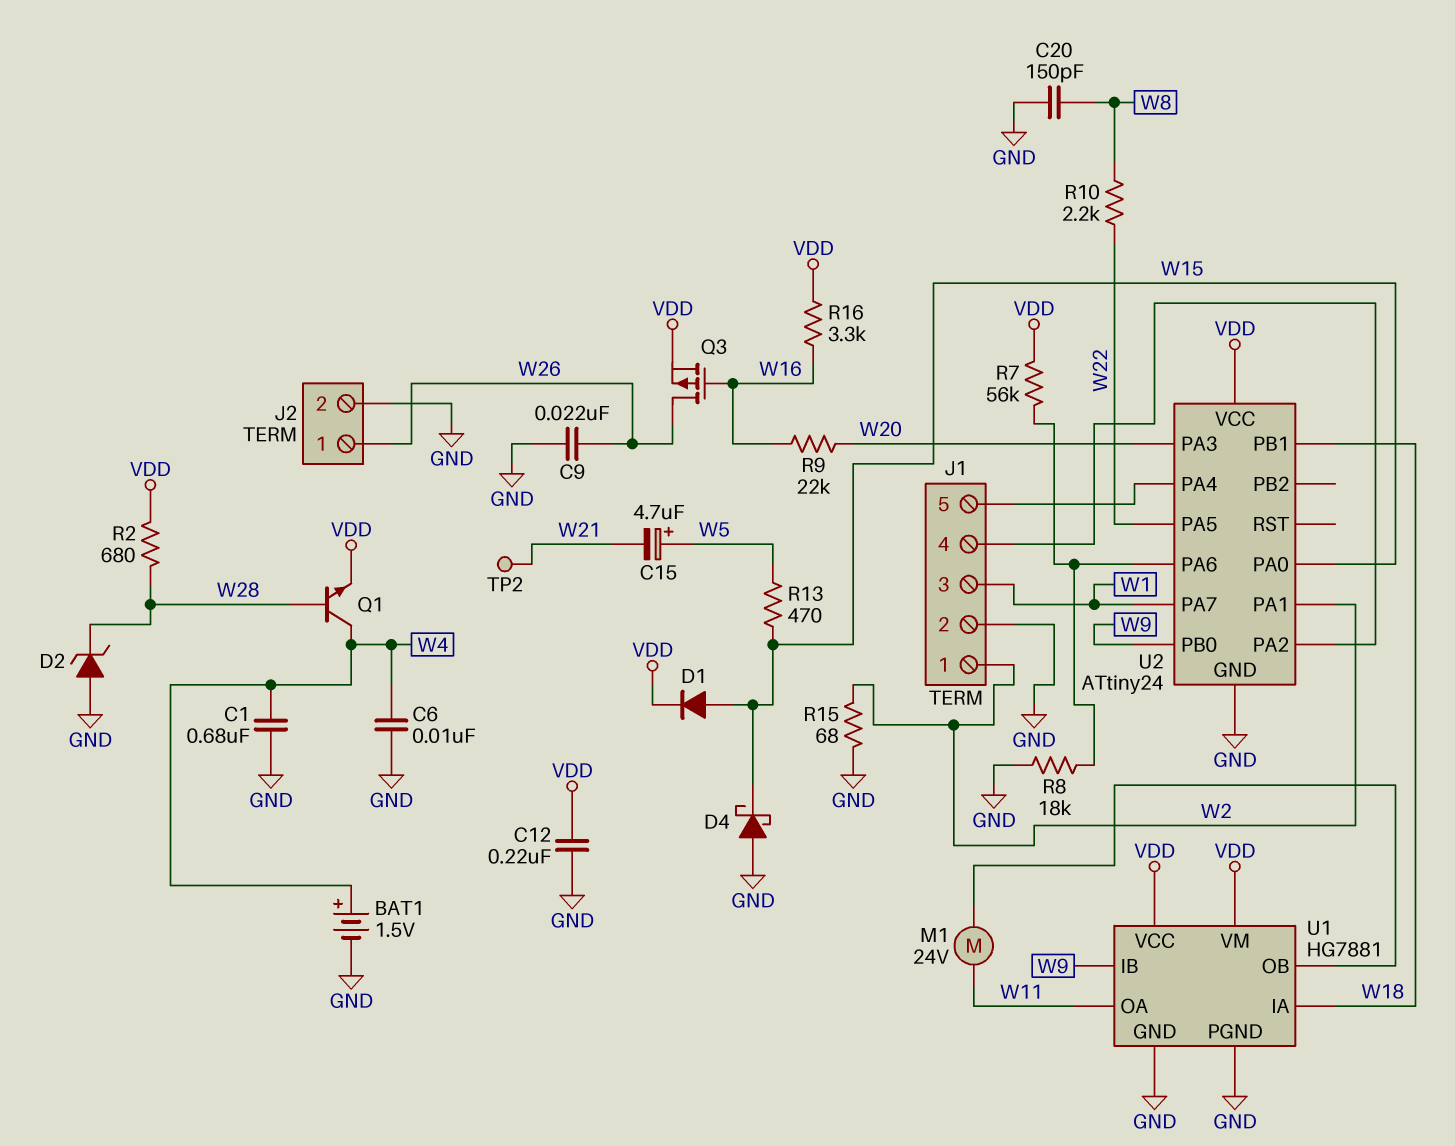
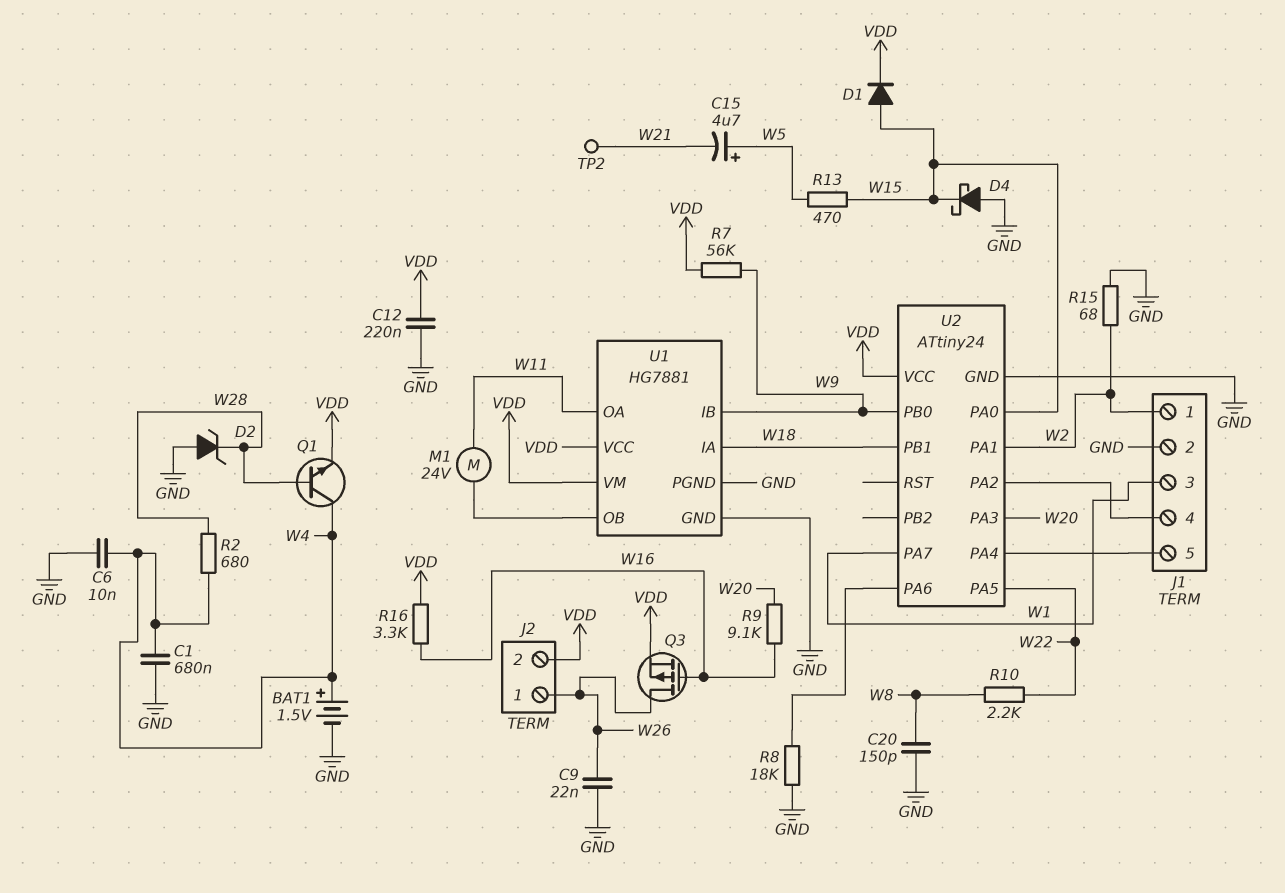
J2 pin 2: GND -> VDD
R2: 680 (VDD, W28) -> 680 (W4, W28)
R7: 56k (U2/PA6, VDD) -> 56k (VDD, W9)
R9: 22k (W16, W20) -> 9.1k (W16, W20)

